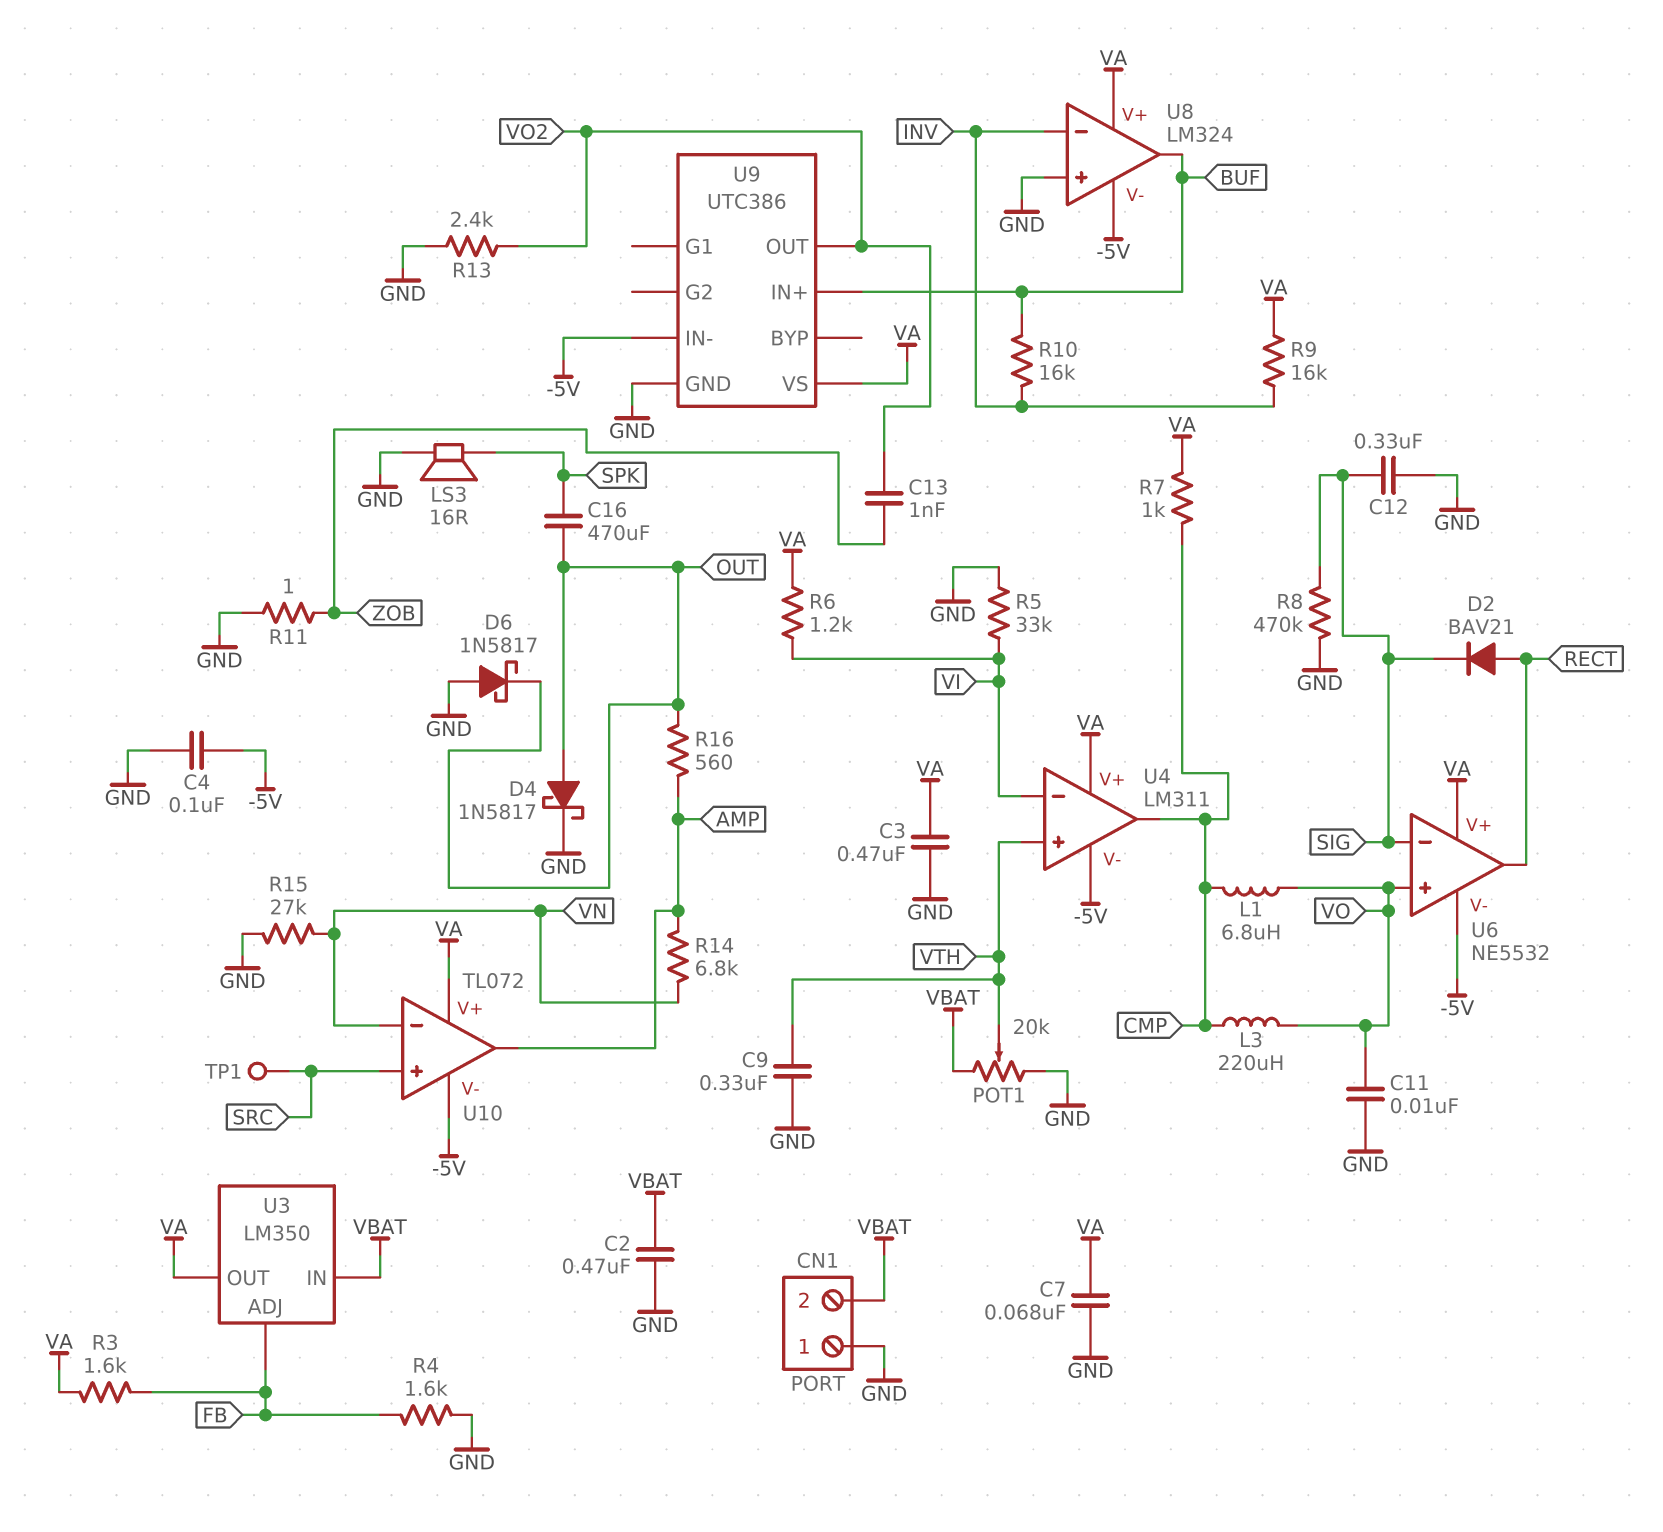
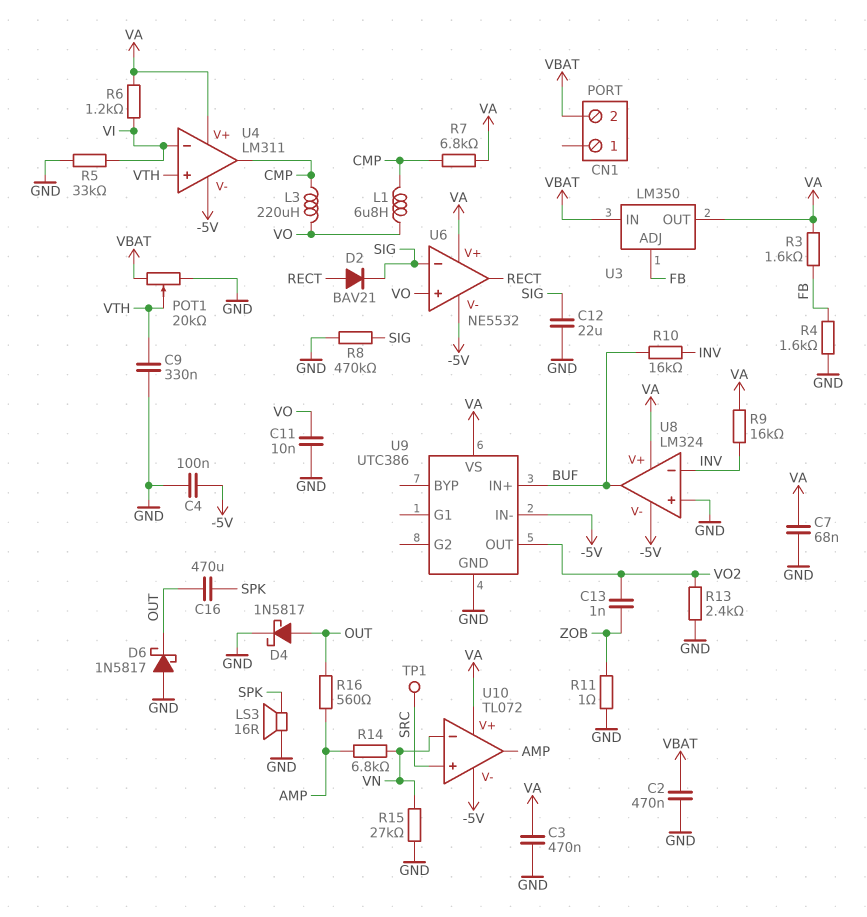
C12: 330nF (GND, SIG) -> 22uF (GND, SIG)
CN1 pin 1: GND -> none
R7: 1k (CMP, VA) -> 6.8k (CMP, VA)

